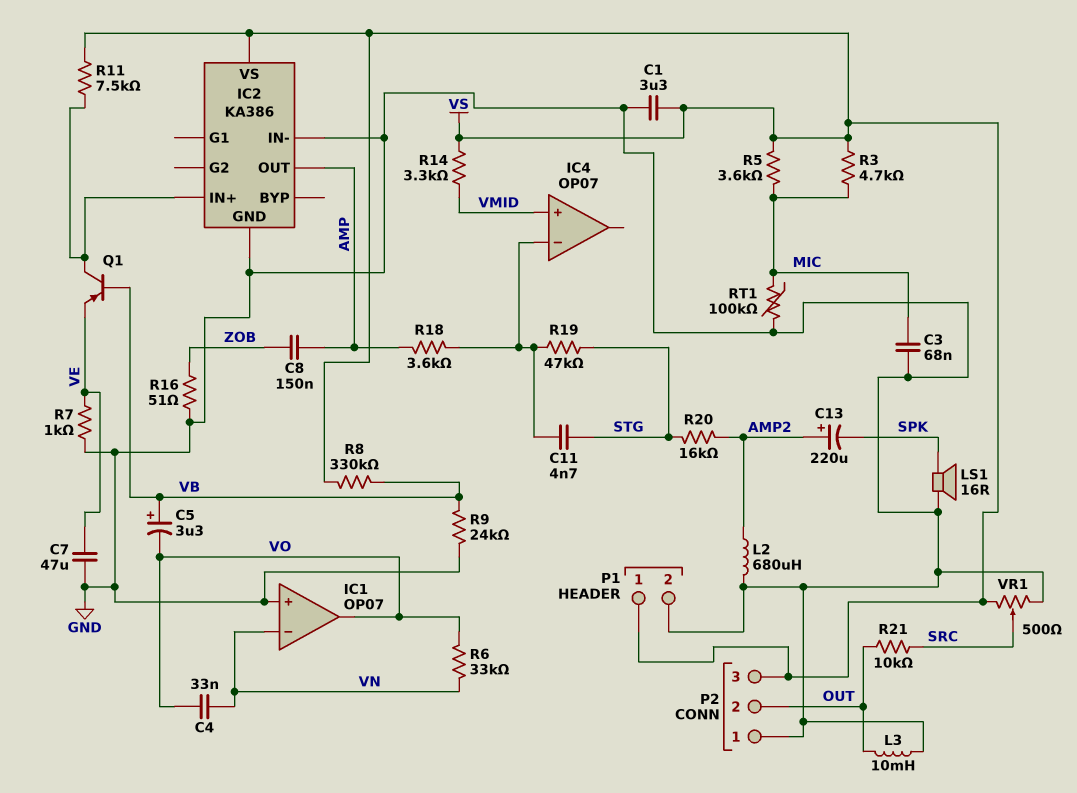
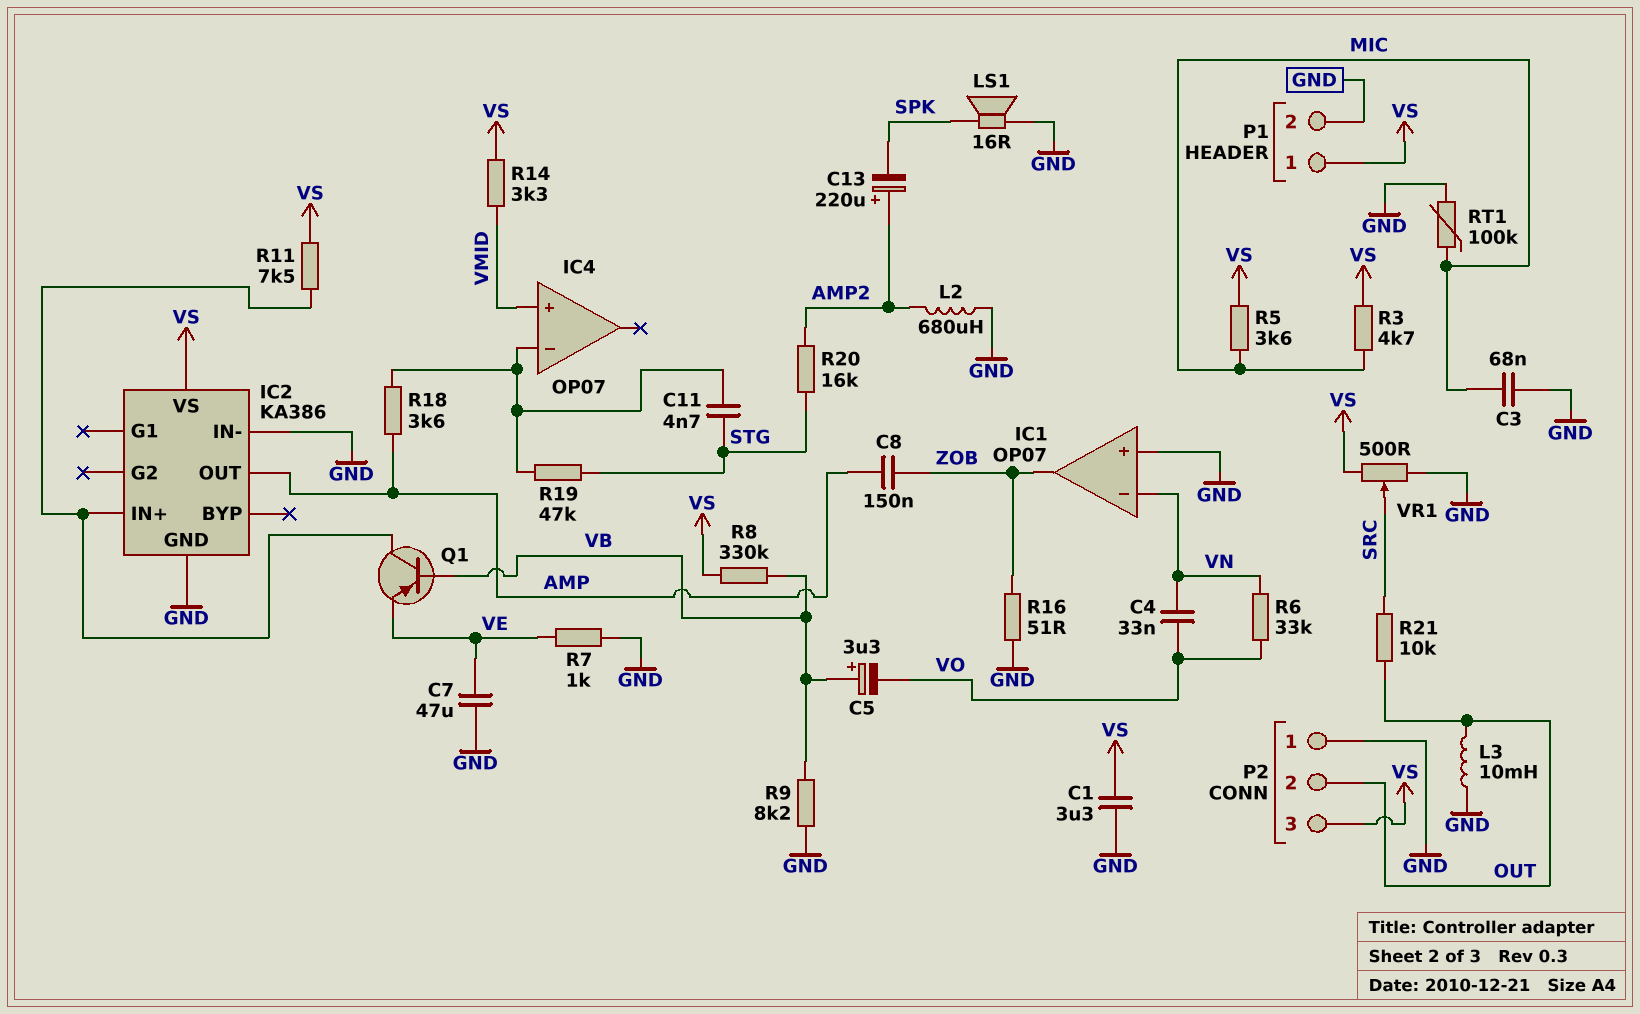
IC1 pin out: VO -> ZOB
R9: 24k (GND, VB) -> 8.2k (GND, VB)

